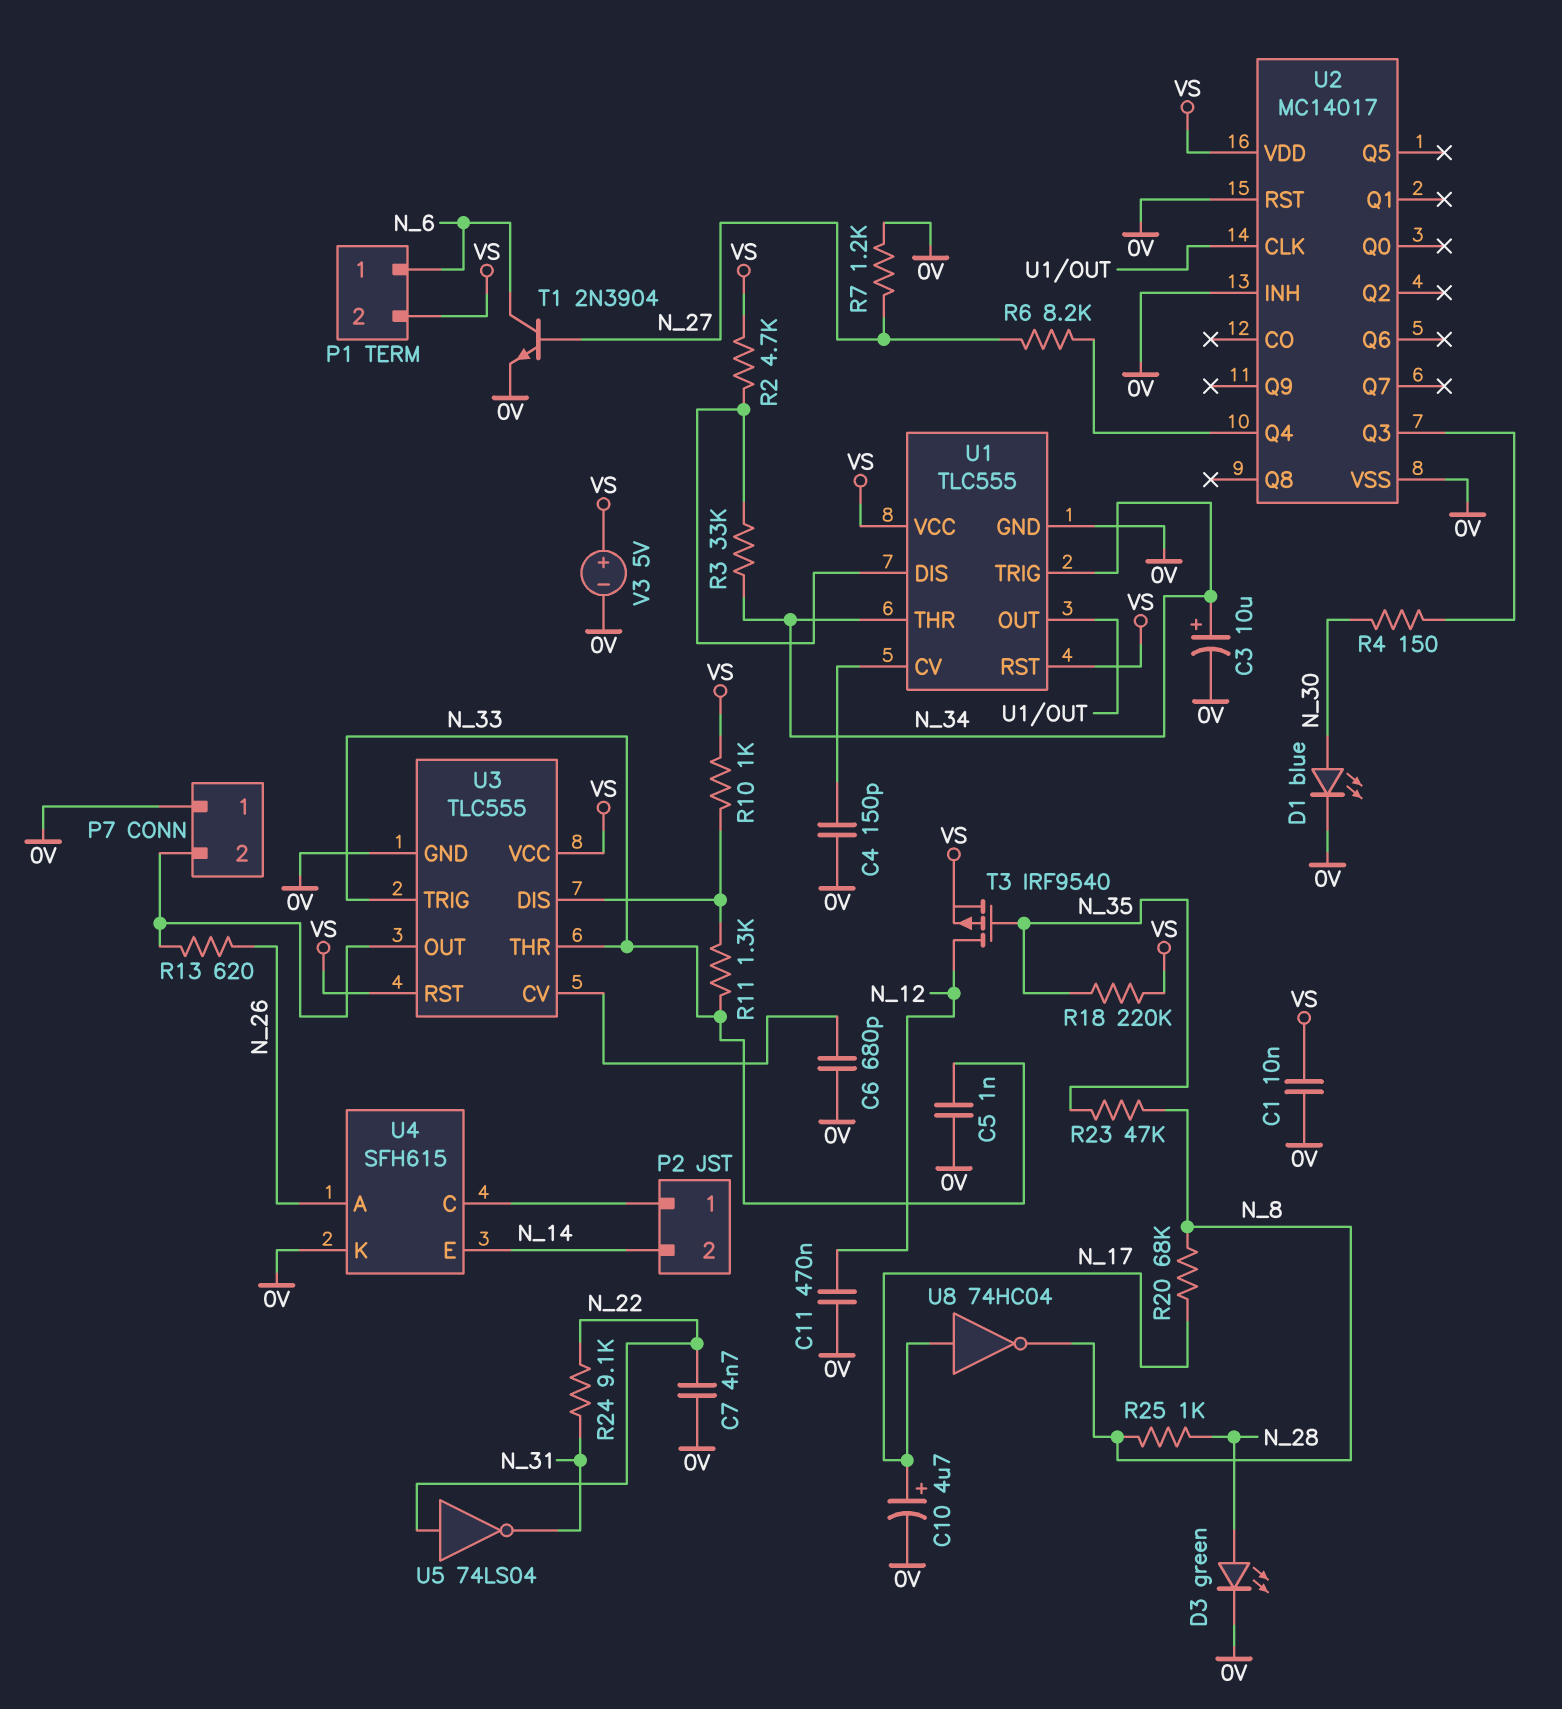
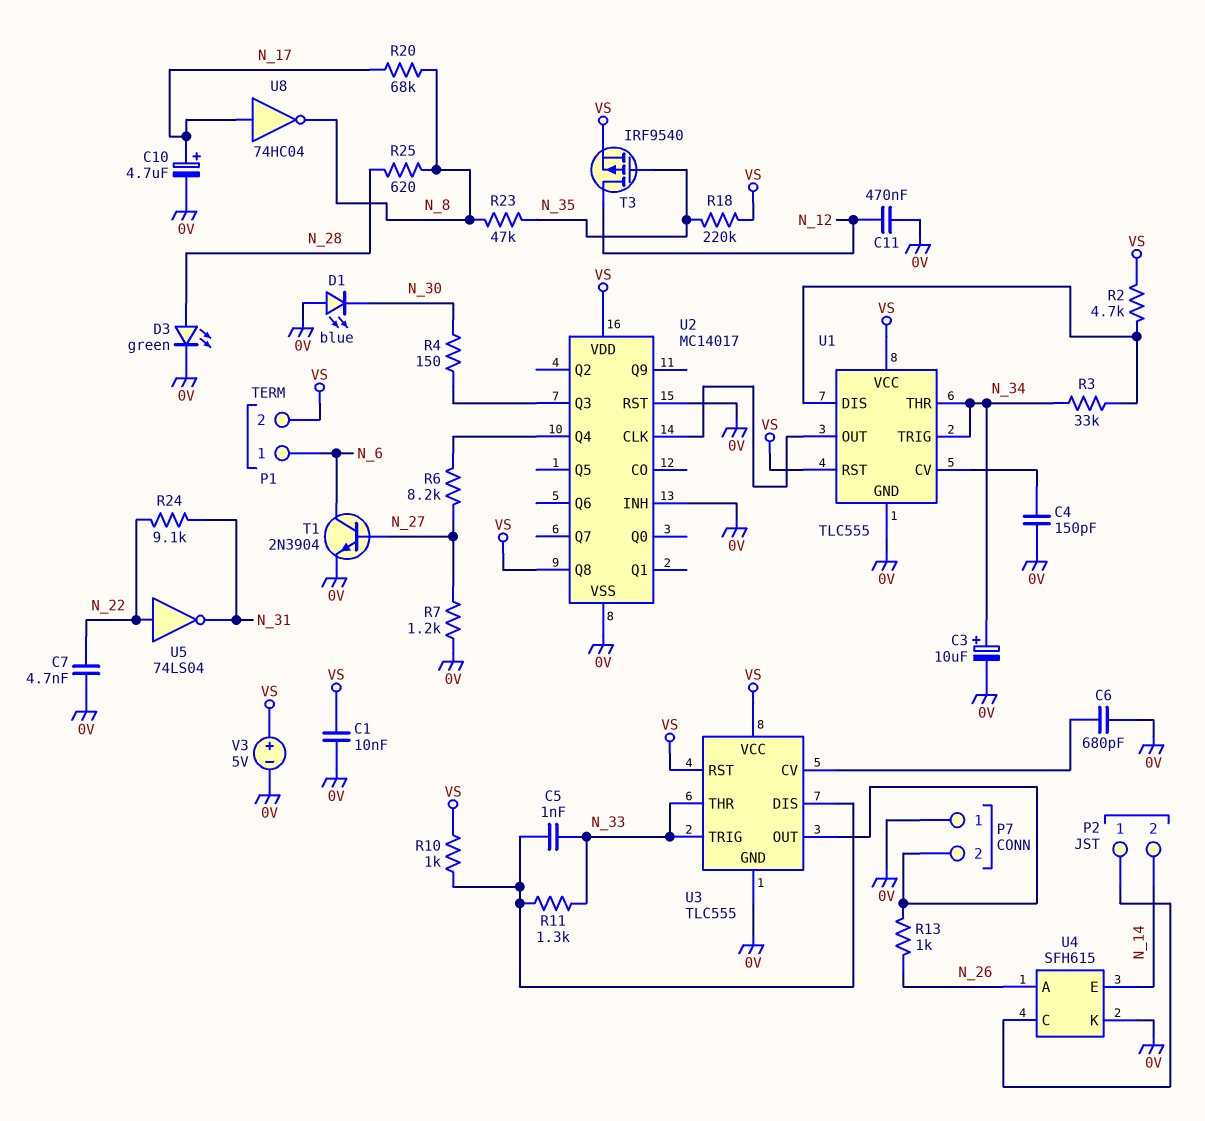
C5: 1nF (0V, N_33) -> 1nF (N_33, U3/DIS)
D1: LED blue (A N_30, K 0V) -> LED blue (A 0V, K N_30)
R13: 620 (N_26, P7/2) -> 1k (N_26, P7/2)
R25: 1k (N_8, N_28) -> 620 (N_8, N_28)
U2 pin Q8: none -> VS

